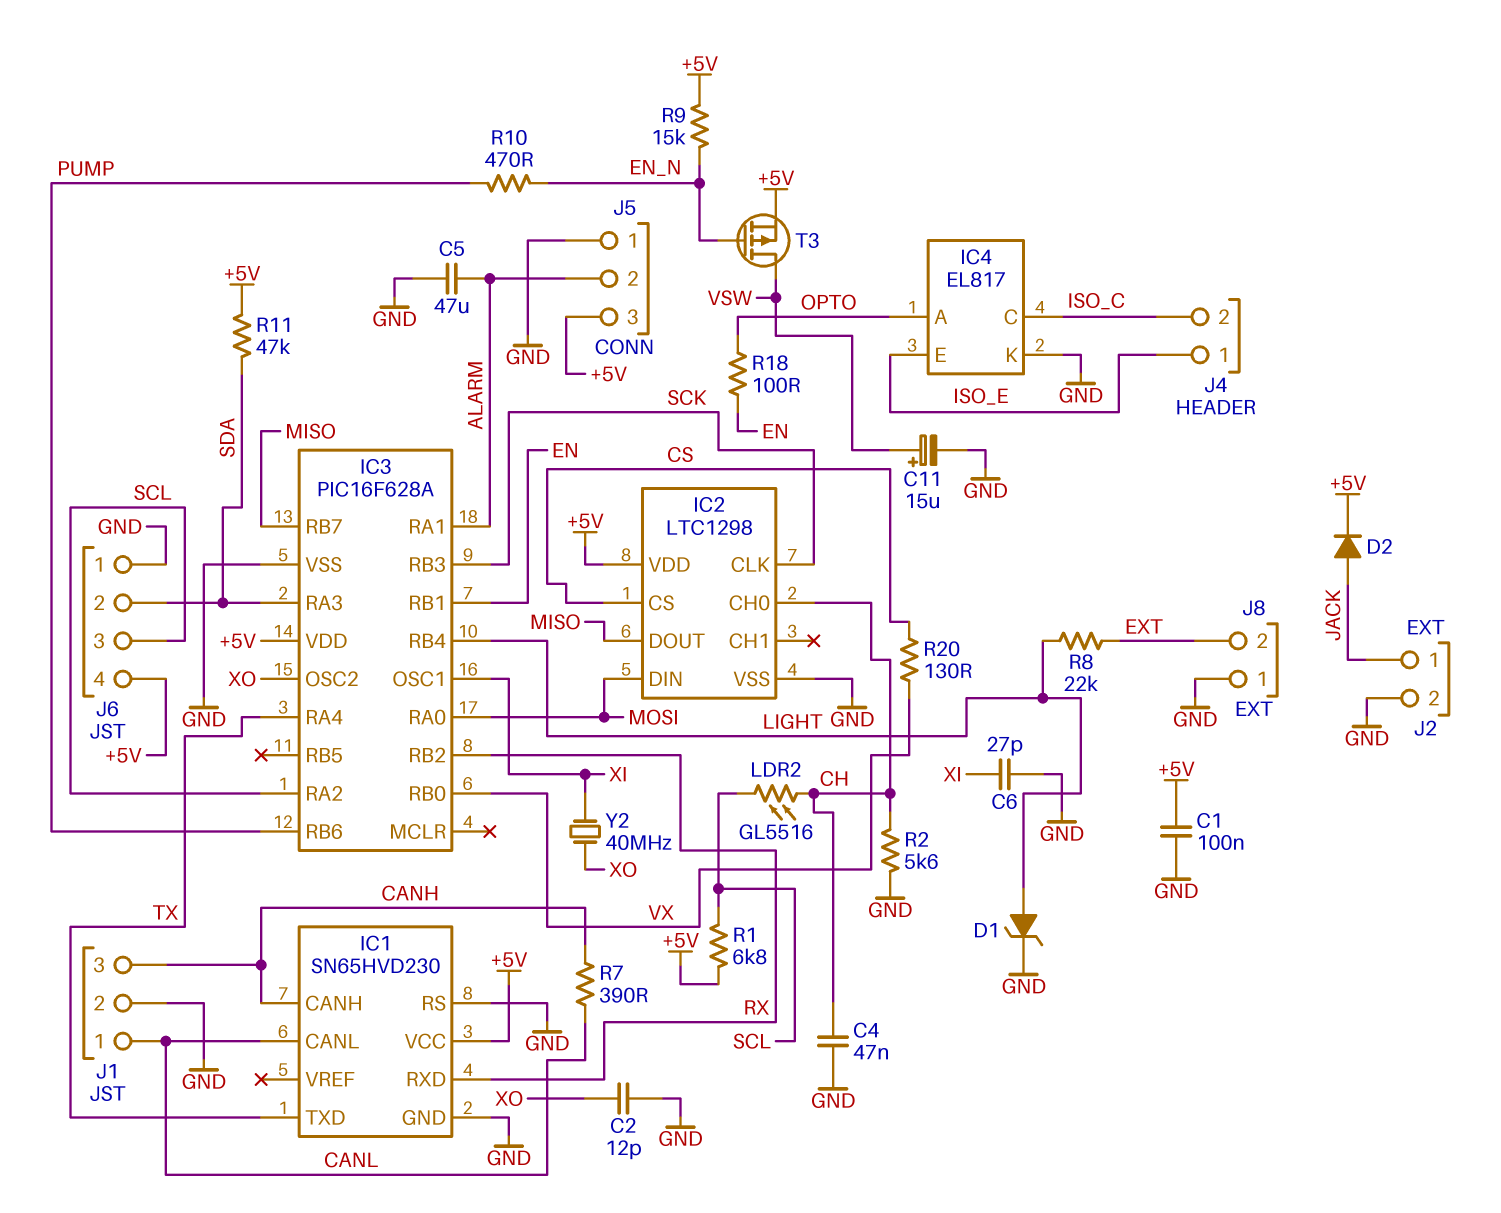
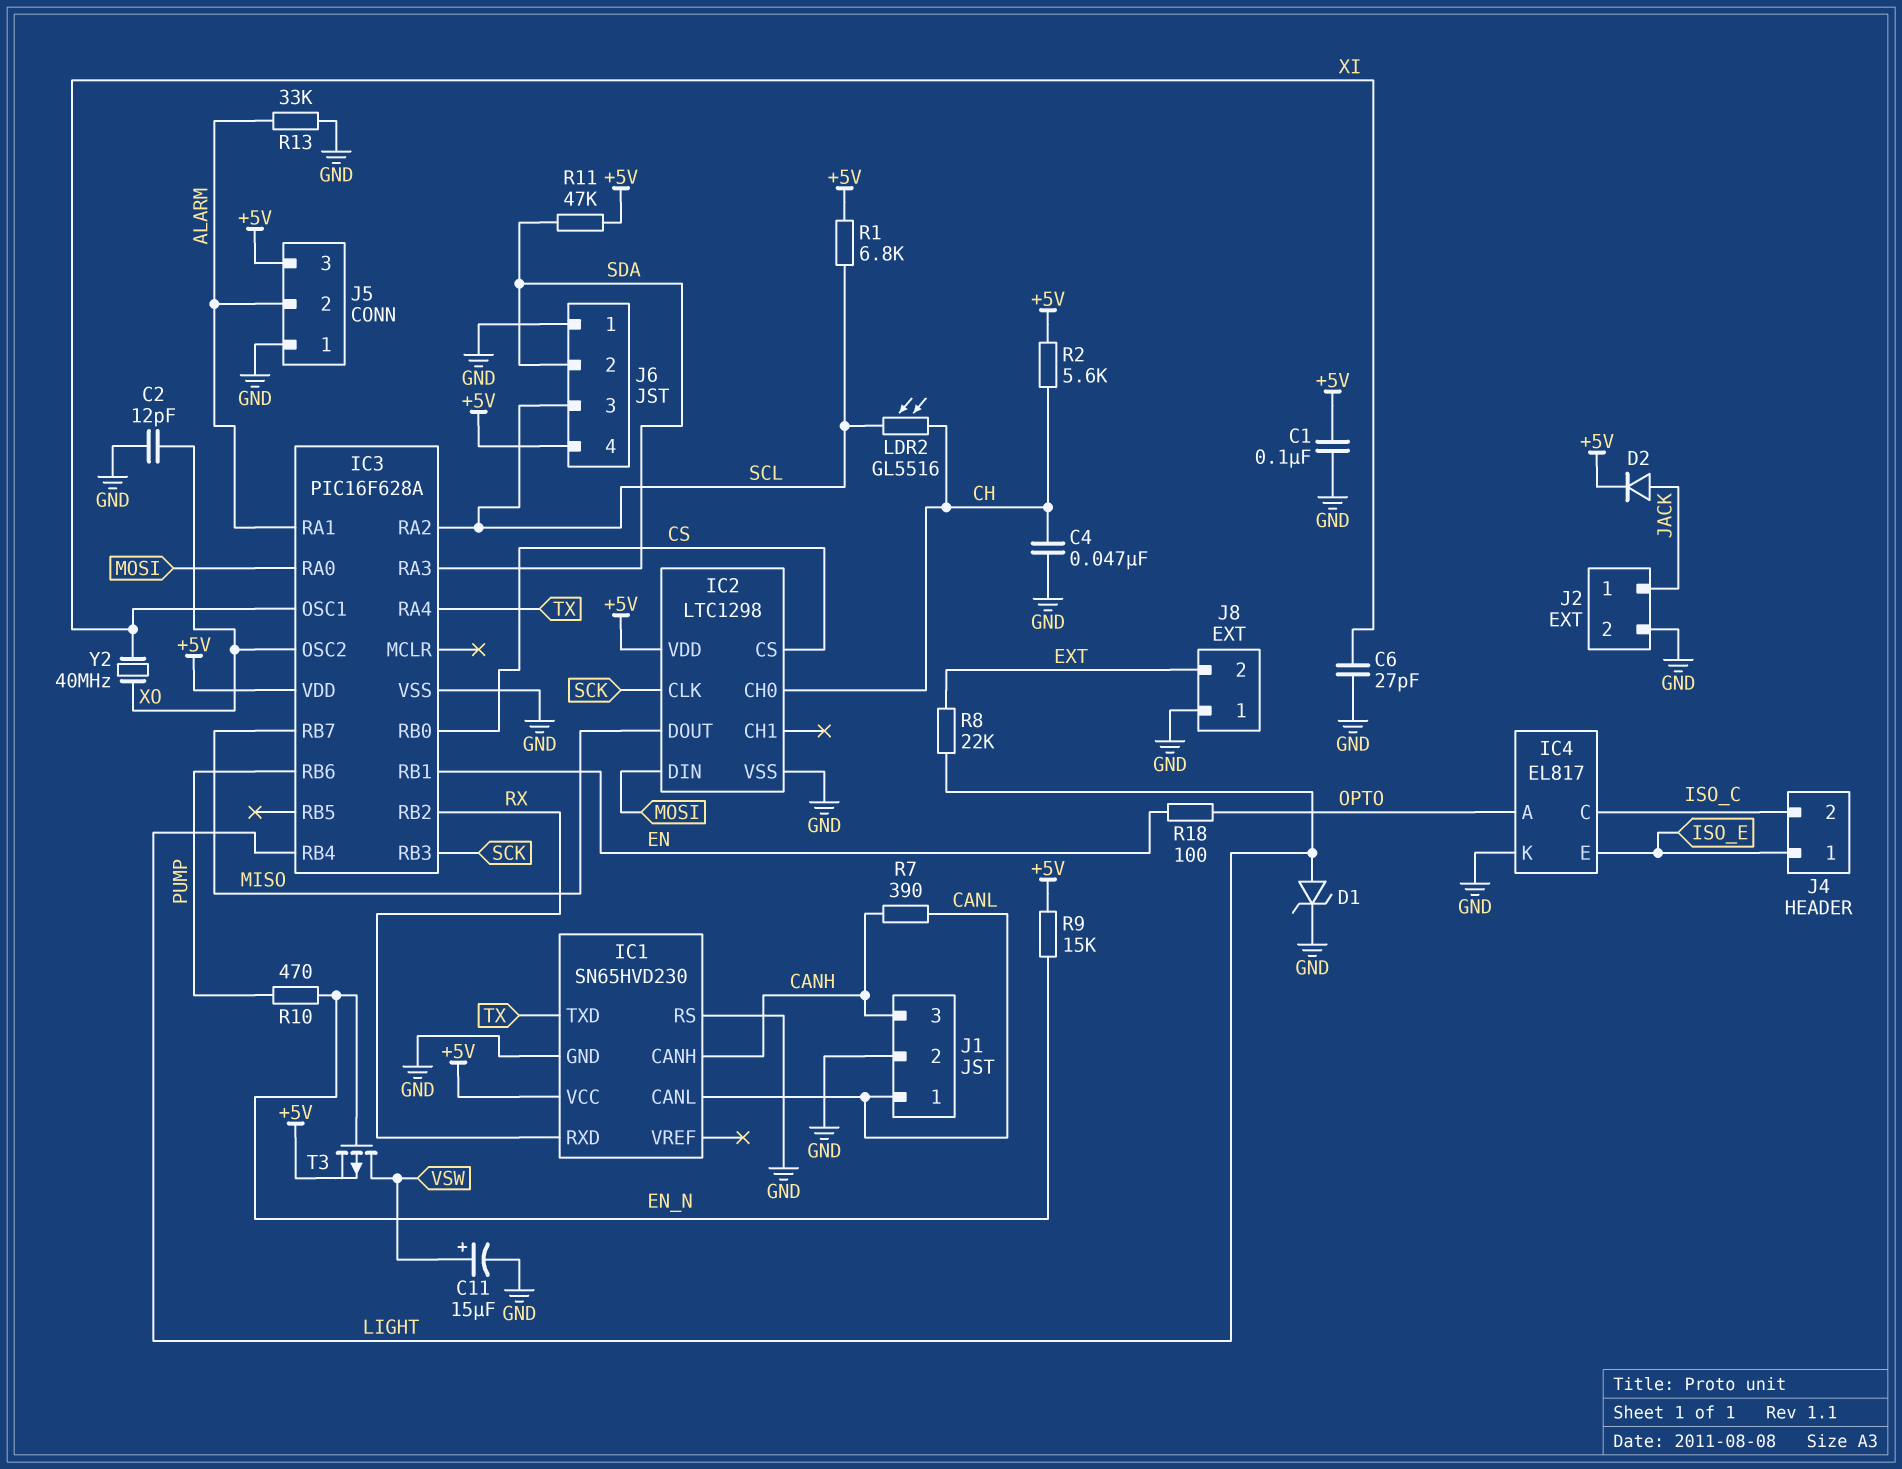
C5: 47uF (ALARM, GND) -> none
IC3 pin RB0: VX -> CS
R2: 5.6k (CH, GND) -> 5.6k (+5V, CH)
R13: none -> 33k (ALARM, GND)
R20: 130 (CS, VX) -> none

